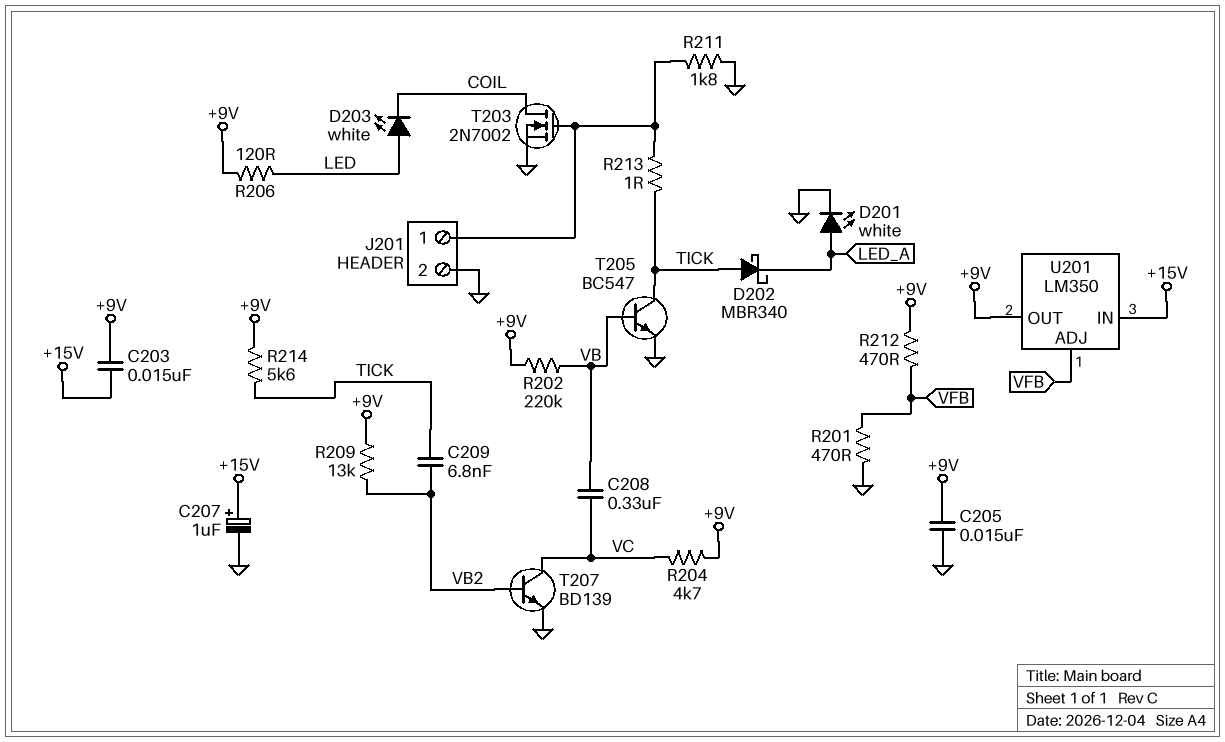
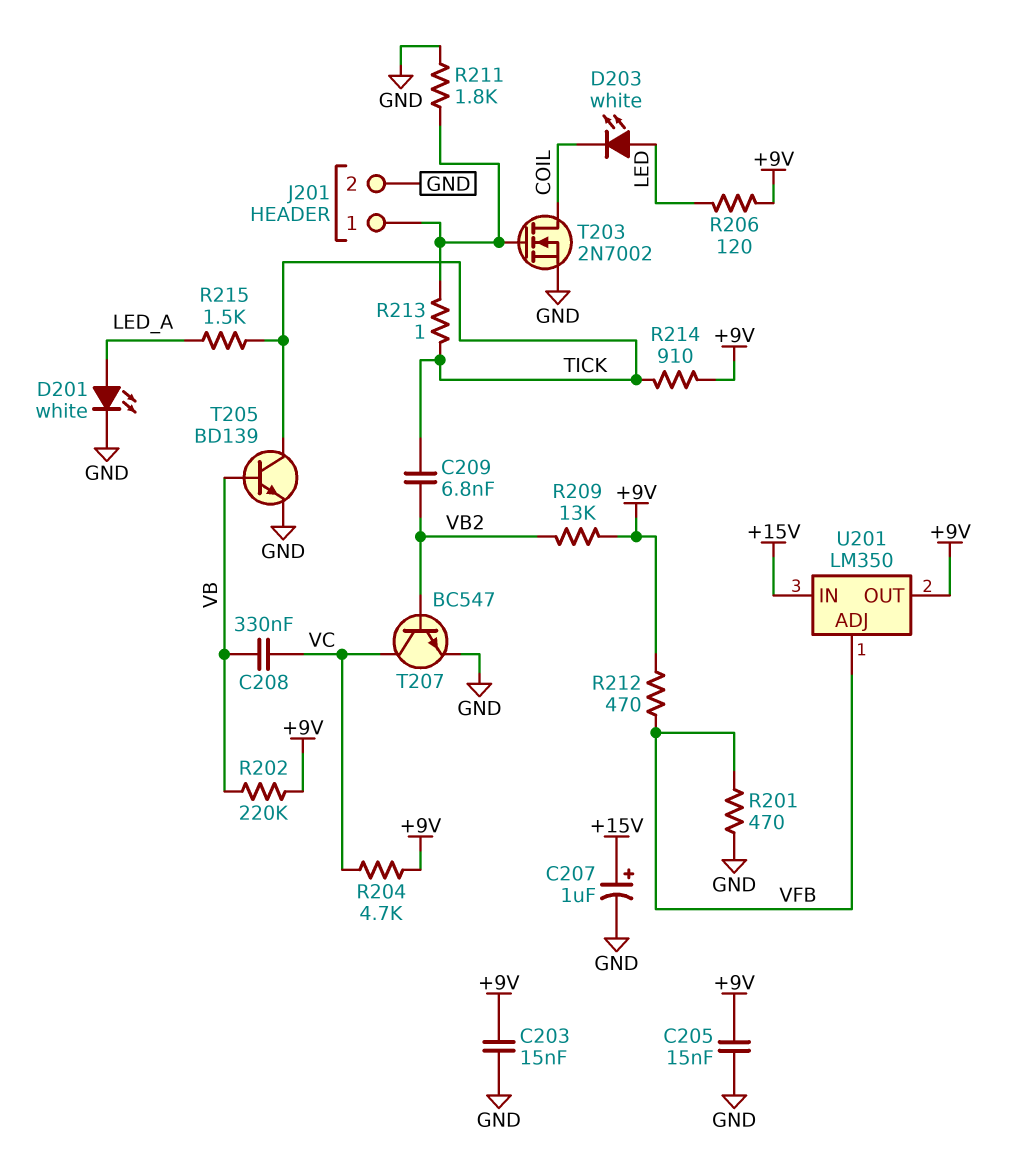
C203: 15nF (+9V, +15V) -> 15nF (+9V, GND)
D202: schottky MBR340 (A TICK, K LED_A) -> none
R214: 5.6k (+9V, TICK) -> 910 (+9V, TICK)
R215: none -> 1.5k (LED_A, TICK)
T205: NPN BC547 (B VB, C TICK, E GND) -> NPN BD139 (B VB, C TICK, E GND)
T207: NPN BD139 (B VB2, C VC, E GND) -> NPN BC547 (B VB2, C VC, E GND)

